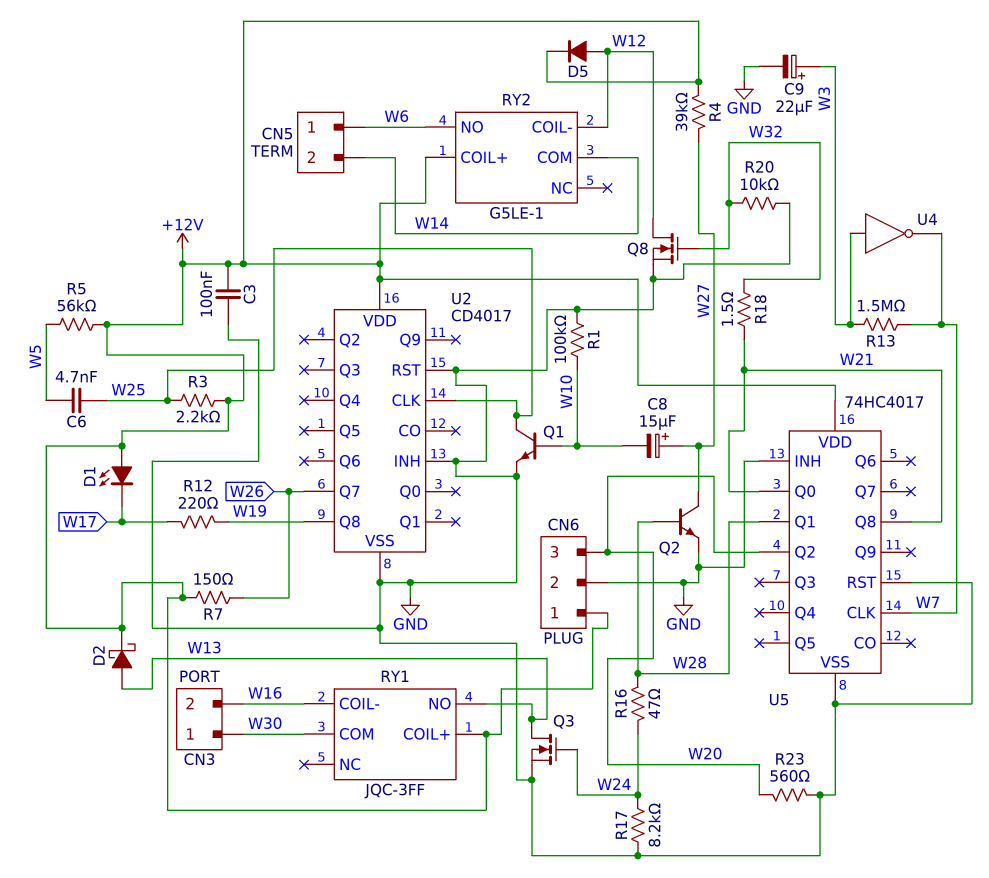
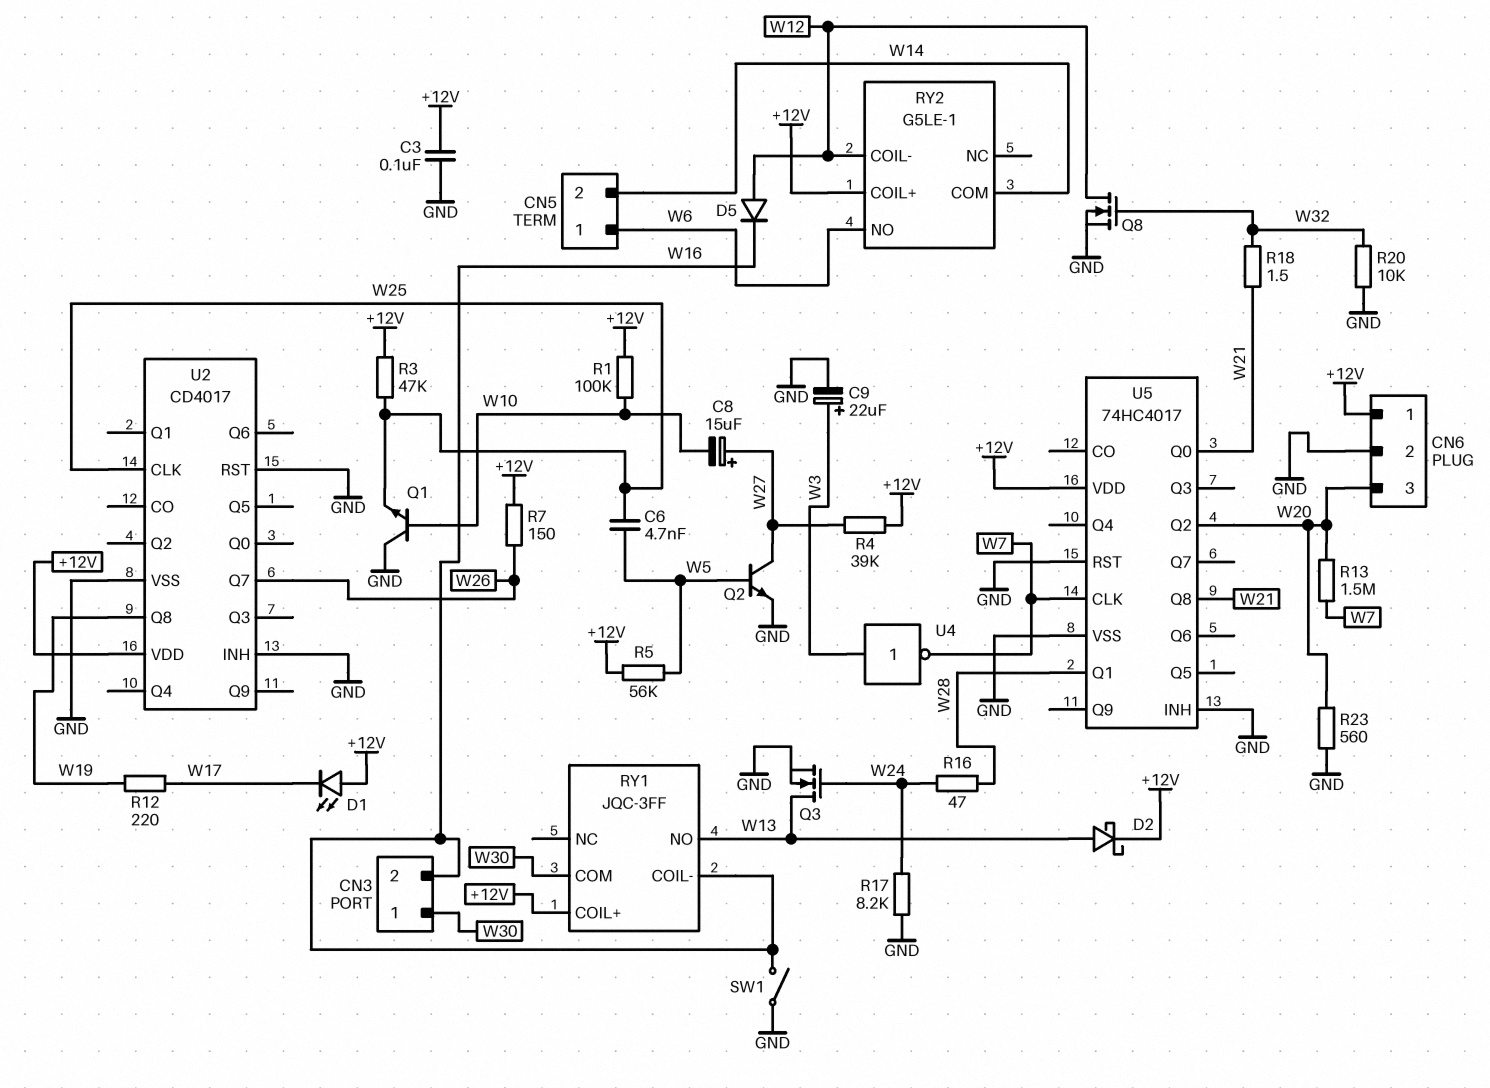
D5: diode (A W12, K +12V) -> diode (A W12, K W16)
Q1: NPN (B W10, C W25, E GND) -> NPN (B W10, C GND, E W25)
Q2: NPN (B W28, C W27, E GND) -> NPN (B W5, C W27, E GND)
R1: 100k (GND, W10) -> 100k (+12V, W10)
R3: 2.2k (+12V, W25) -> 47k (+12V, W25)
R13: 1.5M (W3, W7) -> 1.5M (W7, W20)
SW1: none -> switch (GND, W16)

